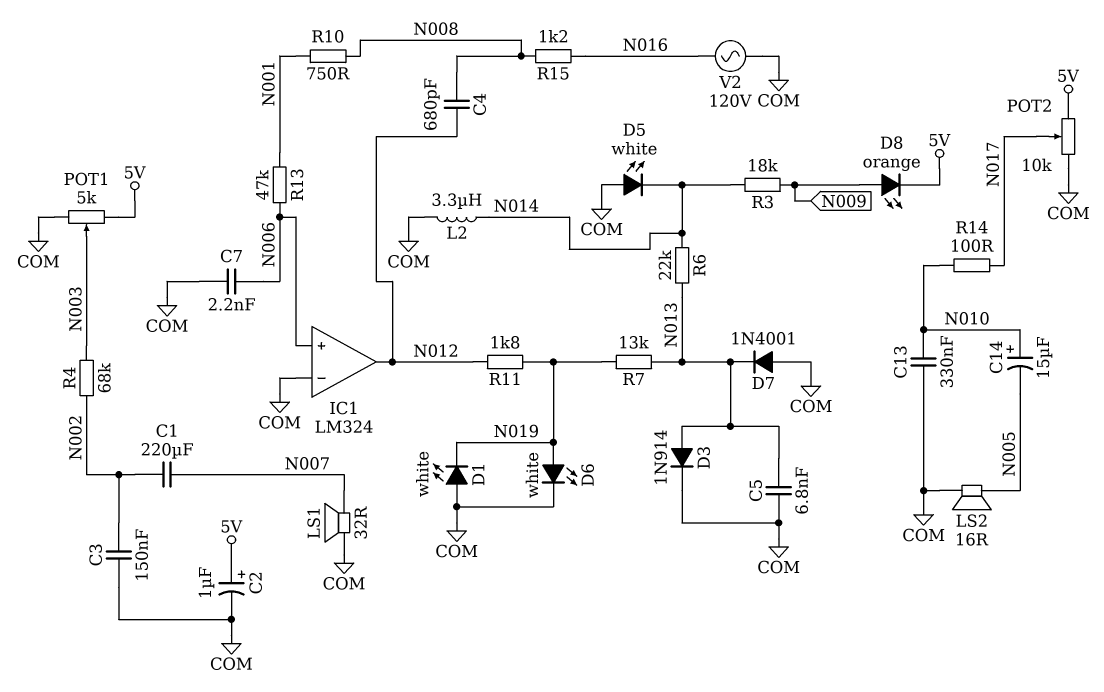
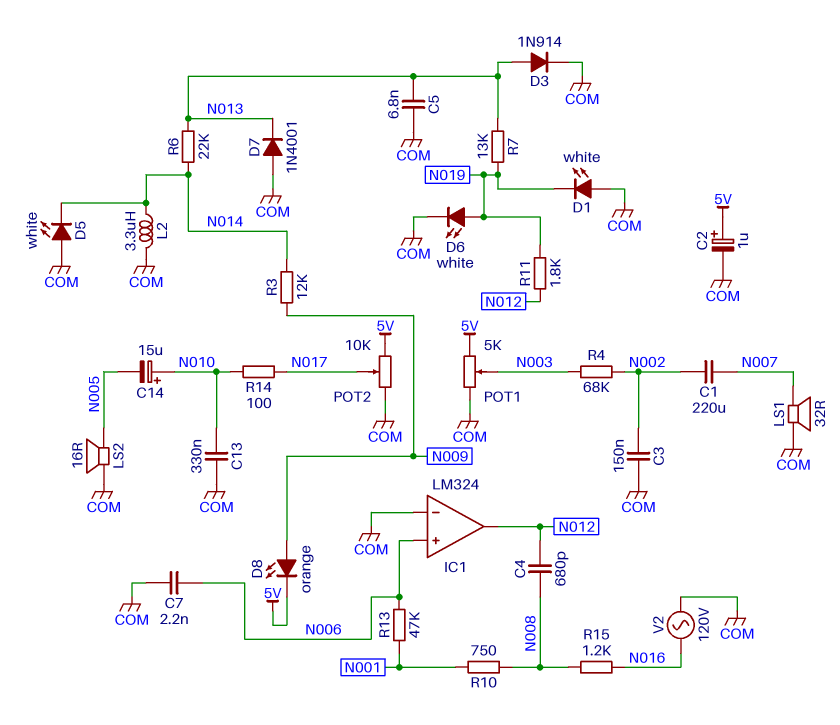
R3: 18k (N009, N014) -> 12k (N009, N014)

